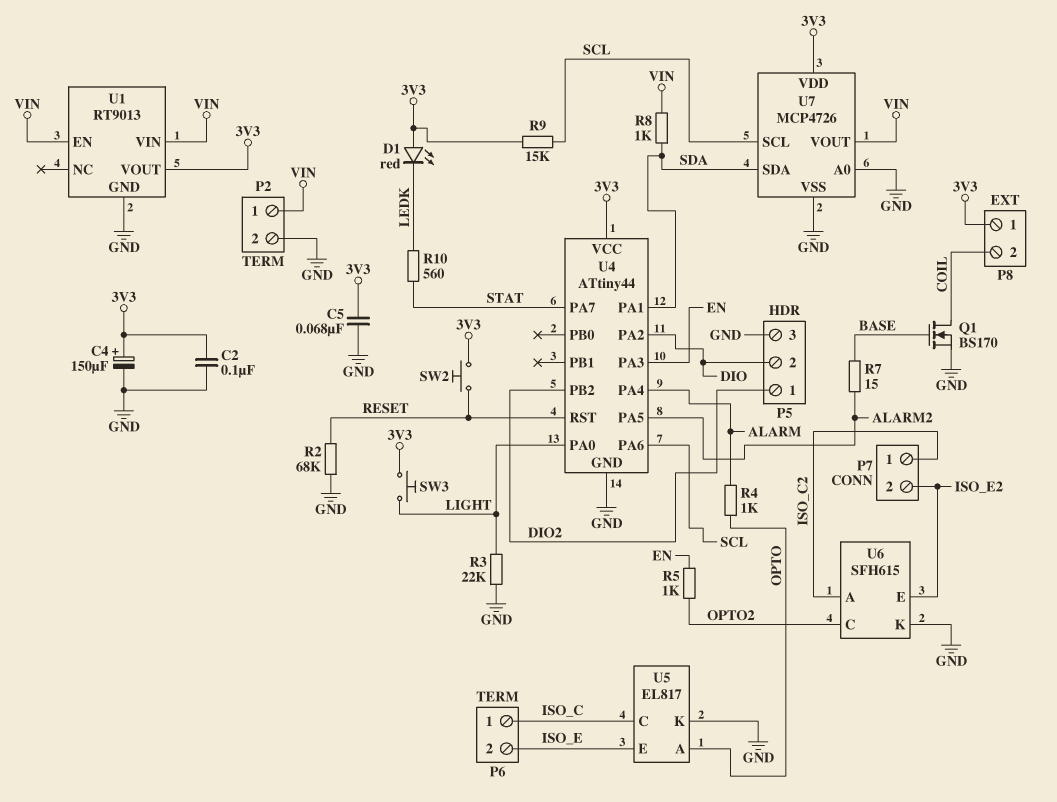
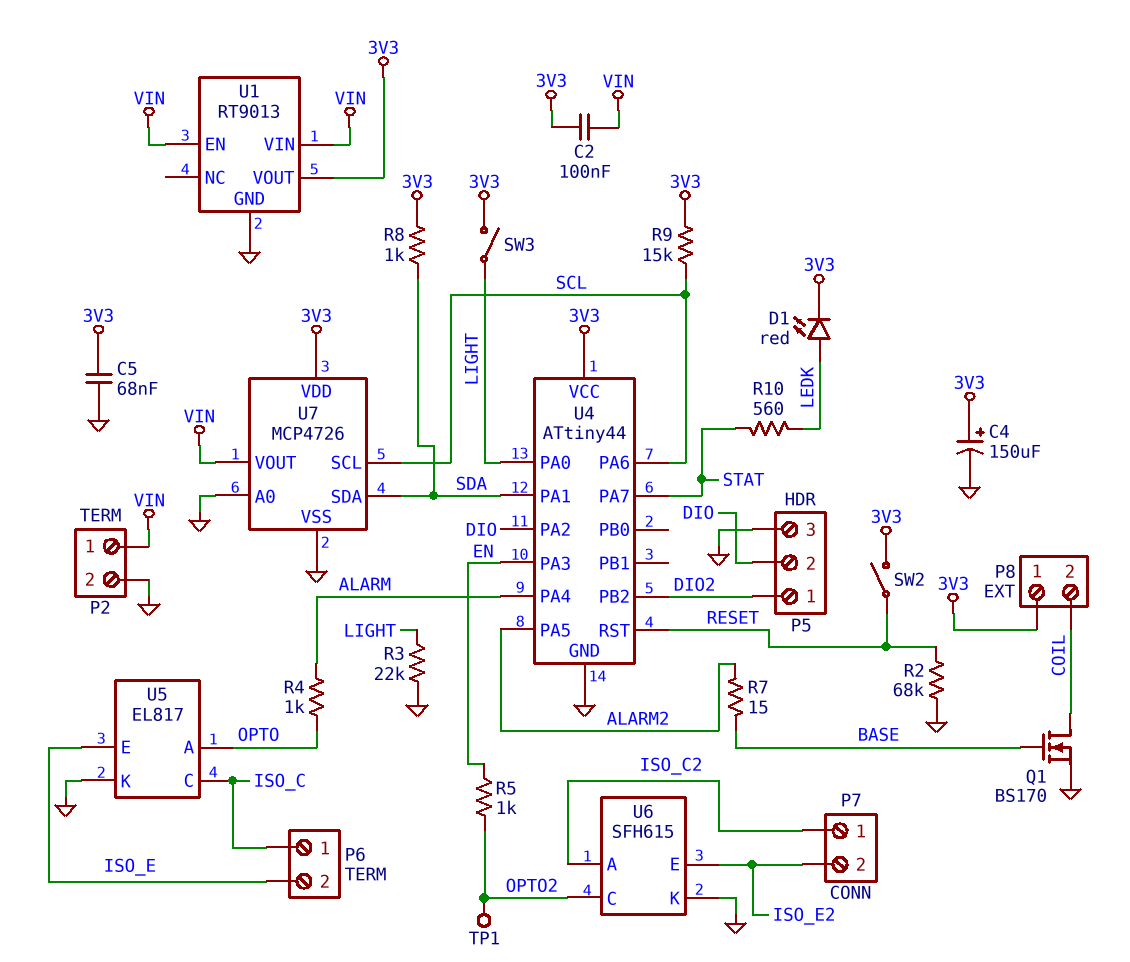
C2: 100nF (3V3, GND) -> 100nF (3V3, VIN)
D1: LED red (A 3V3, K LEDK) -> LED red (A LEDK, K 3V3)
R8: 1k (SDA, VIN) -> 1k (3V3, SDA)
SW2: button (3V3, RESET) -> switch (3V3, RESET)
SW3: button (3V3, LIGHT) -> switch (3V3, LIGHT)
TP1: none -> test point (OPTO2)

